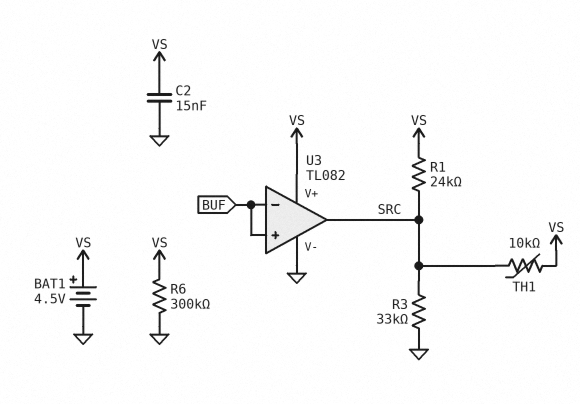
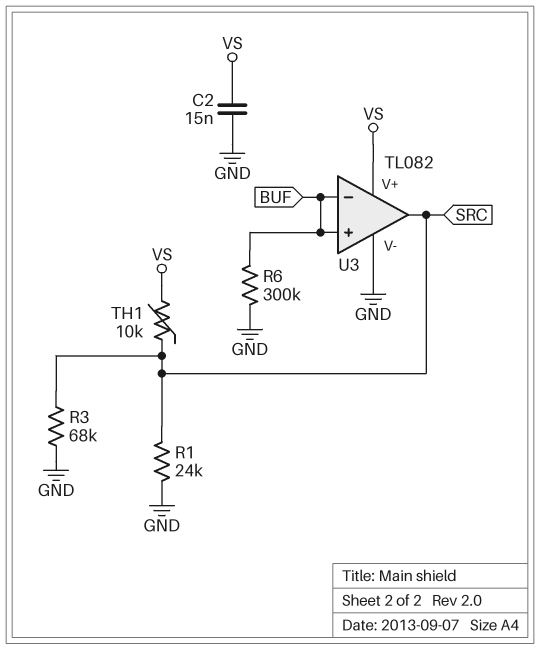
BAT1: 4.5V (plus VS, minus GND) -> none
R1: 24k (SRC, VS) -> 24k (GND, SRC)
R3: 33k (GND, SRC) -> 68k (GND, SRC)
R6: 300k (GND, VS) -> 300k (BUF, GND)

